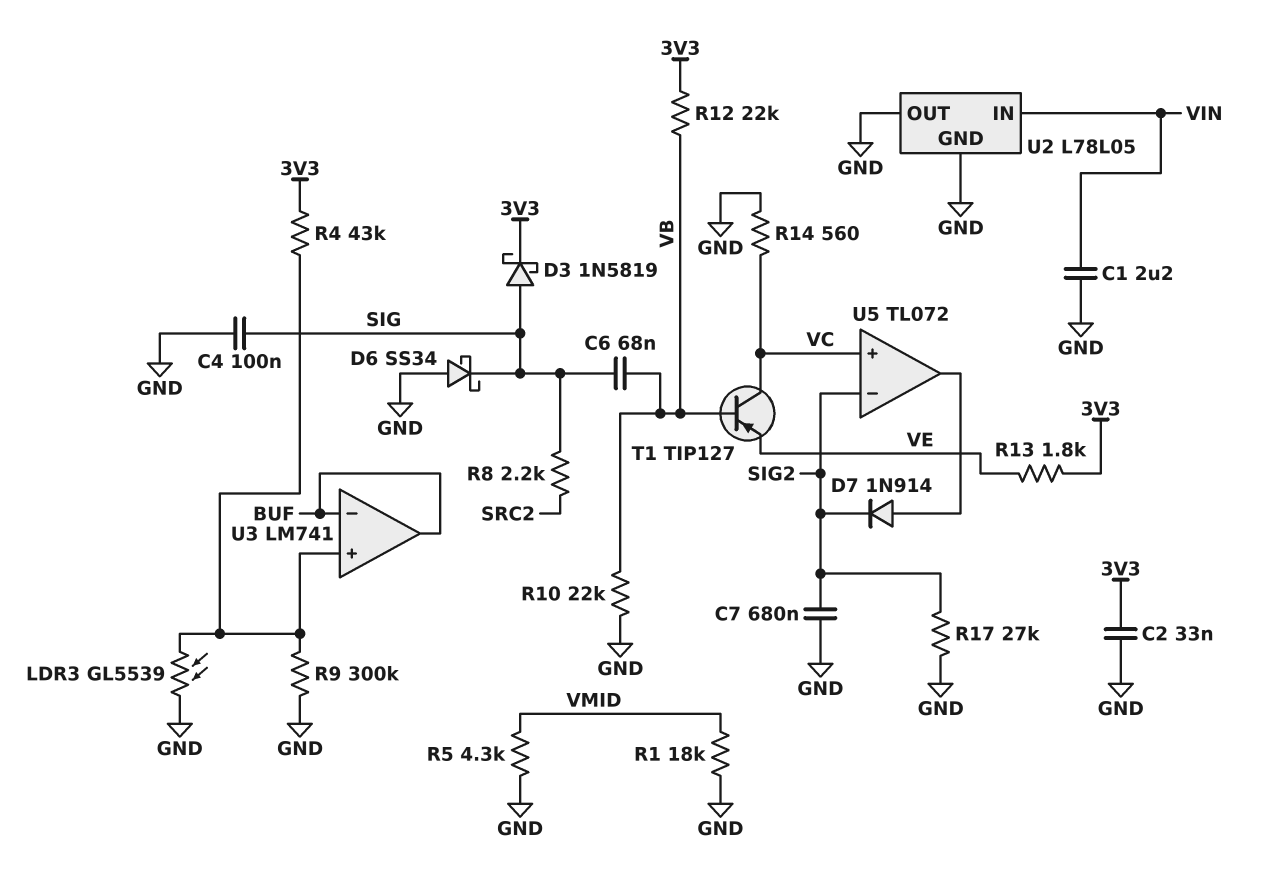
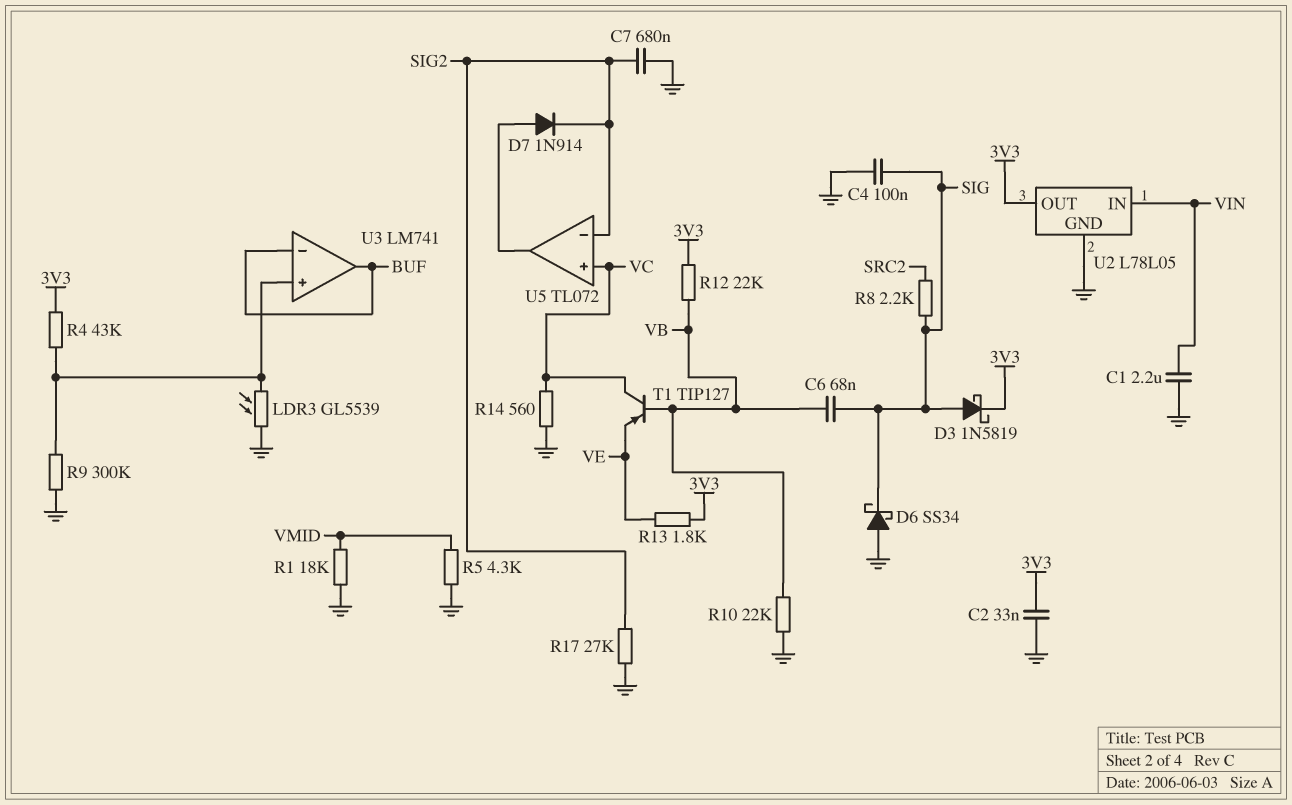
U2 pin OUT: GND -> 3V3

